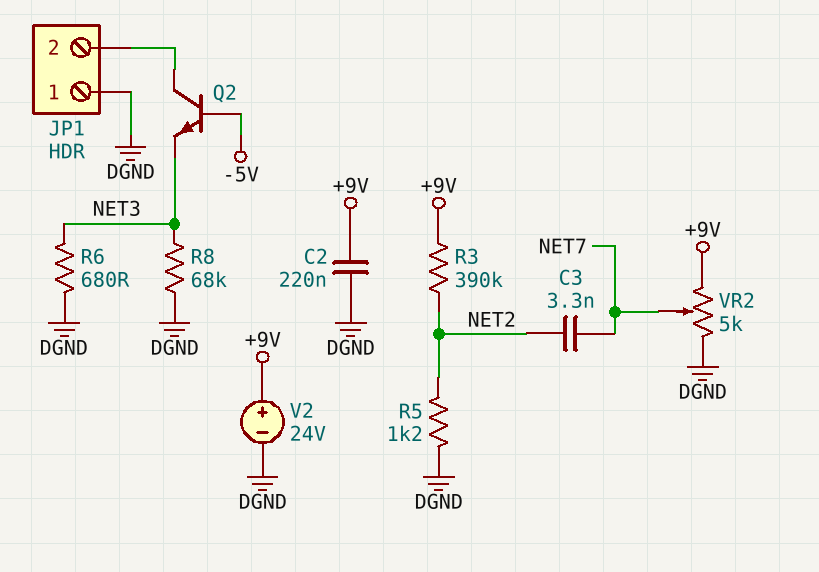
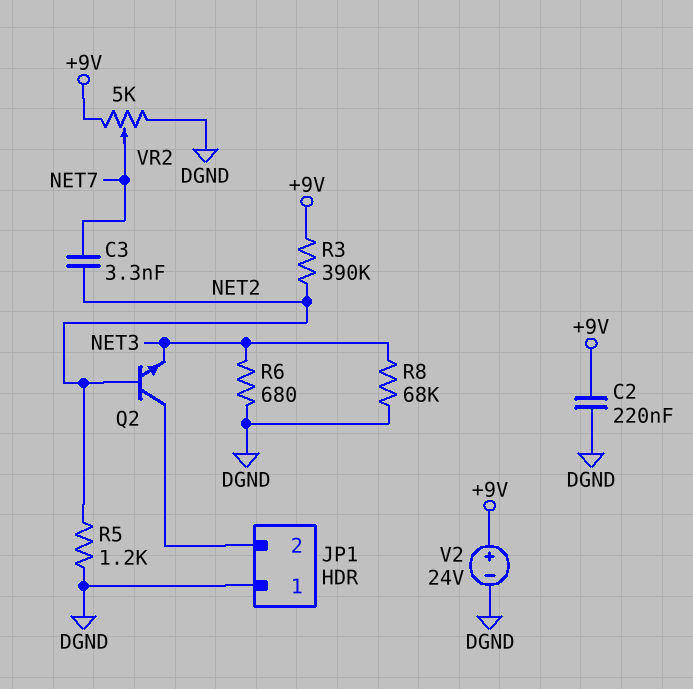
Q2: NPN (B -5V, C JP1/2, E NET3) -> NPN (B NET2, C JP1/2, E NET3)

